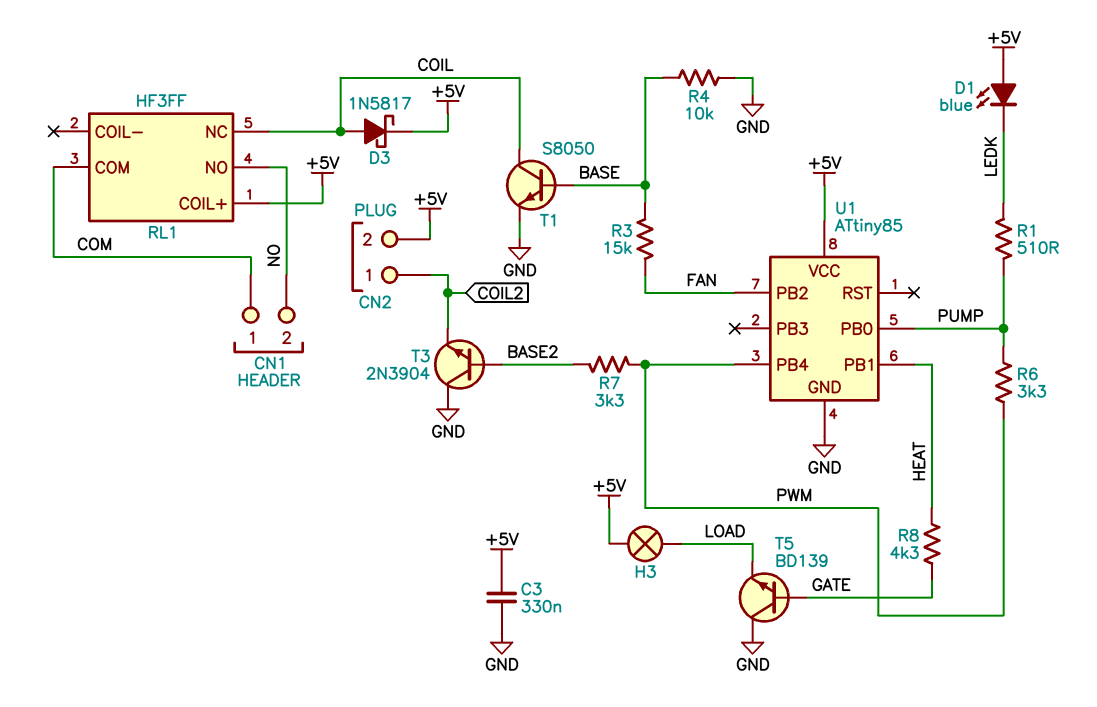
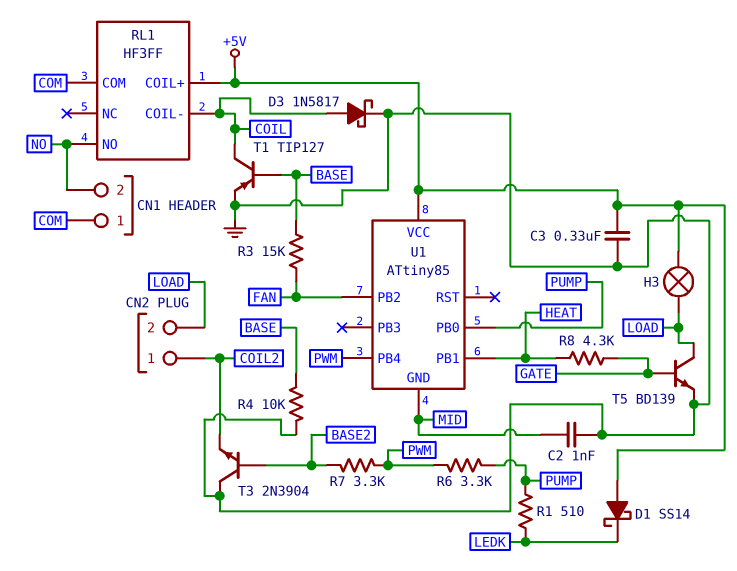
C2: none -> 1nF (GND, MID)
CN2 pin 2: +5V -> LOAD
D1: LED blue (A +5V, K LEDK) -> schottky SS14 (A +5V, K LEDK)
D3: schottky 1N5817 (A COIL, K +5V) -> schottky 1N5817 (A COIL, K GND)
RL1 pin COIL-: none -> COIL
RL1 pin NC: COIL -> none
T1: NPN S8050 (B BASE, C COIL, E GND) -> PNP TIP127 (B BASE, C COIL, E GND)
T5: NPN BD139 (B GATE, C GND, E LOAD) -> NPN BD139 (B GATE, C LOAD, E GND)
U1 pin GND: GND -> MID

